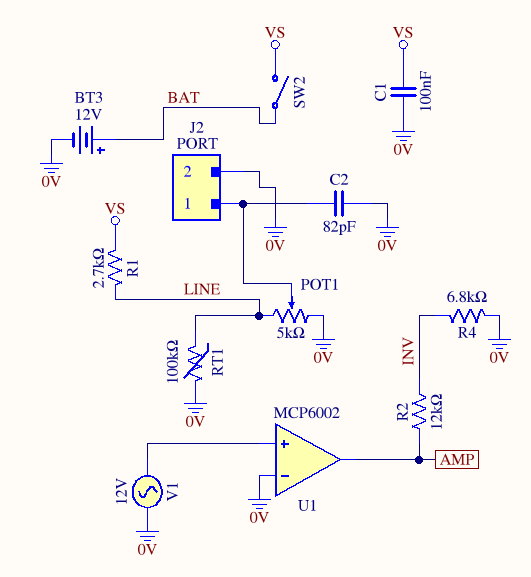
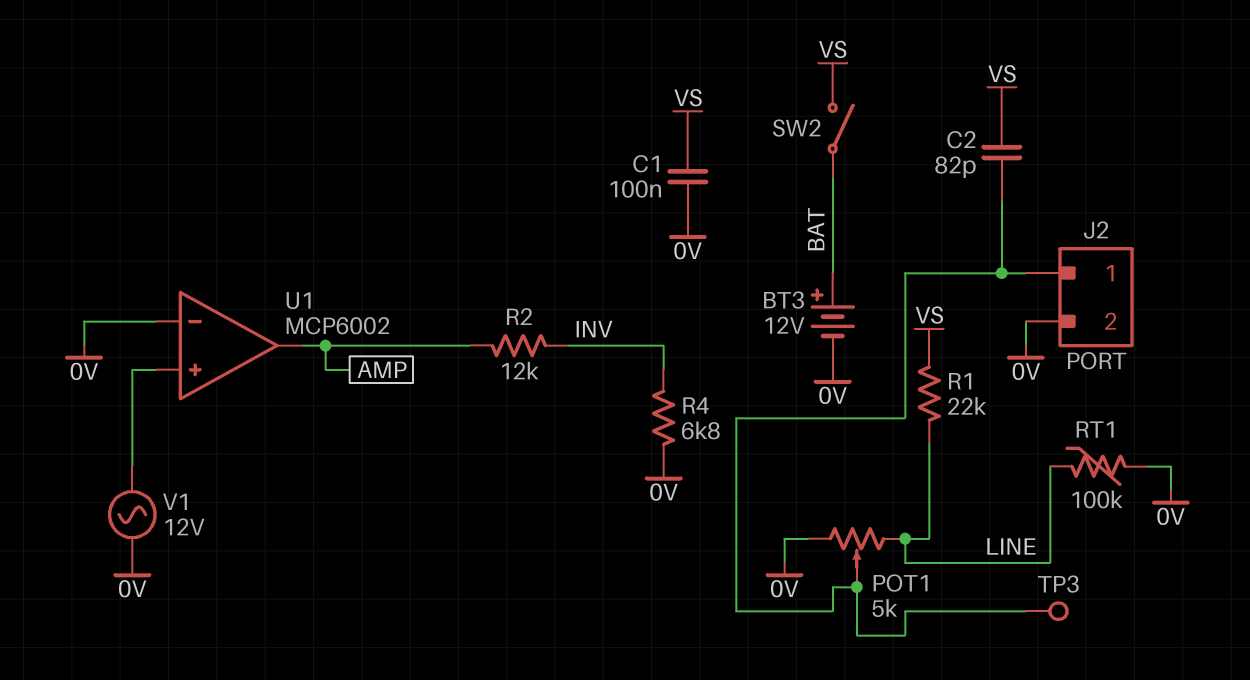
C2: 82pF (0V, J2/1) -> 82pF (J2/1, VS)
R1: 2.7k (LINE, VS) -> 22k (LINE, VS)
TP3: none -> test point (J2/1)

